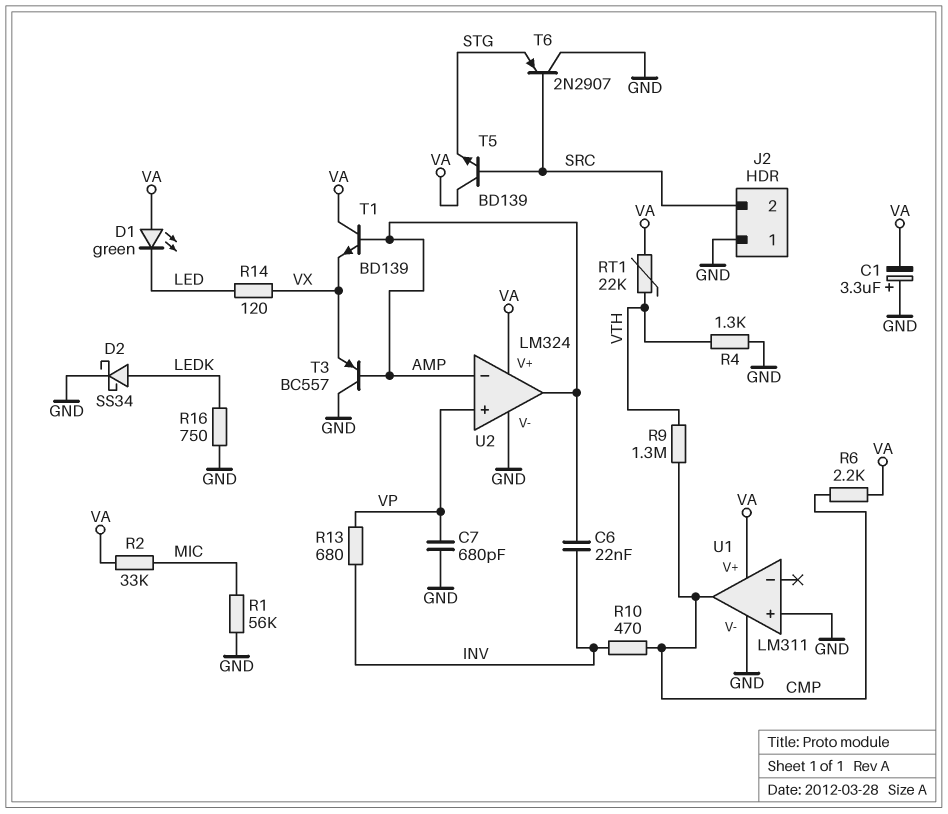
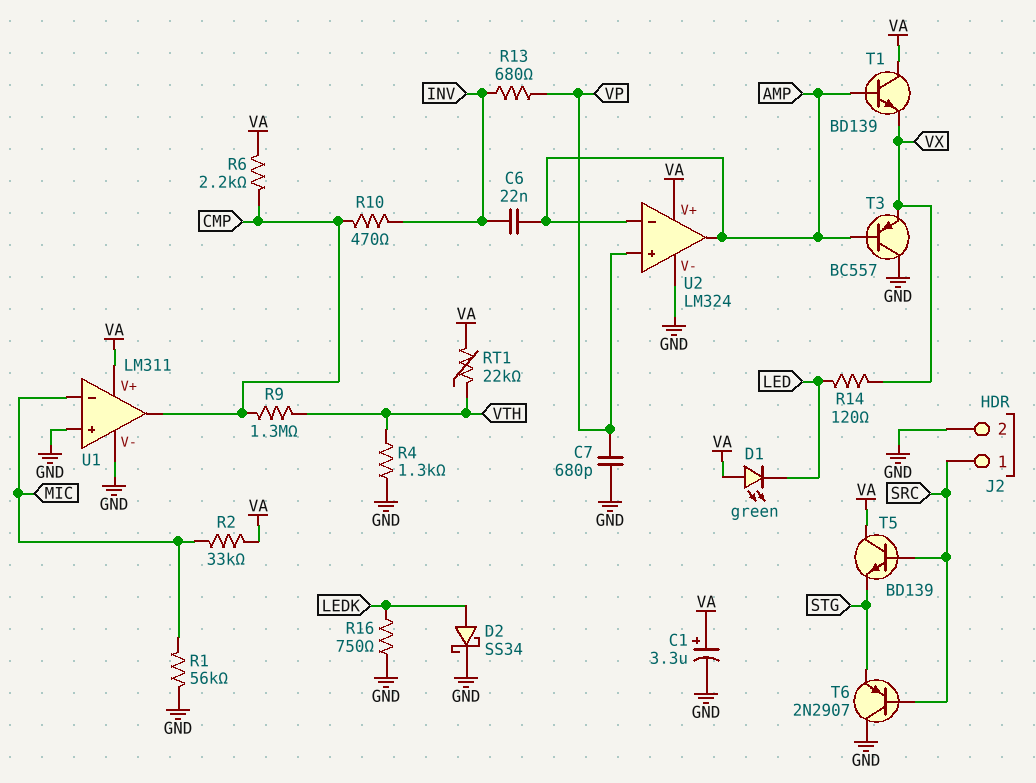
C1: 3.3uF (plus GND, minus VA) -> 3.3uF (plus VA, minus GND)
J2 pin 1: GND -> SRC
J2 pin 2: SRC -> GND
U1 pin in-: none -> MIC

